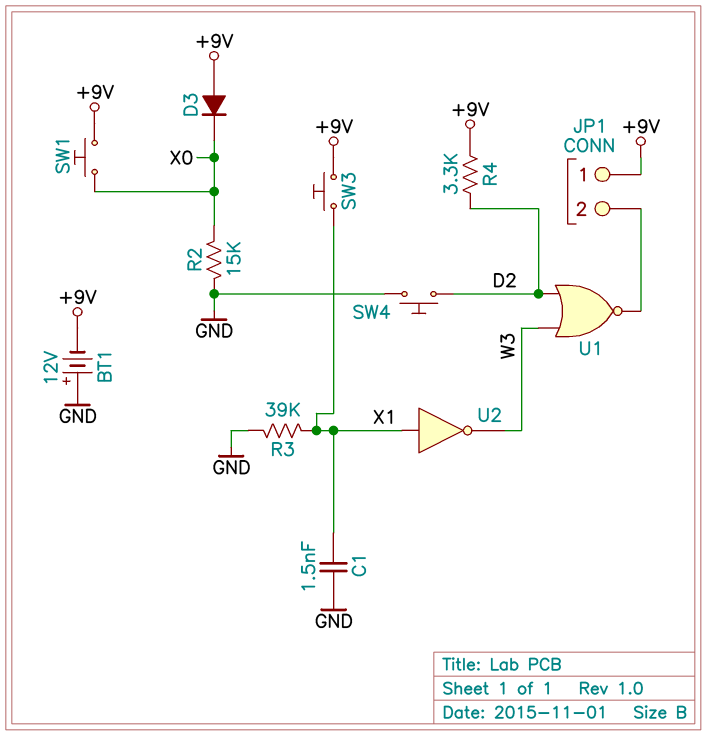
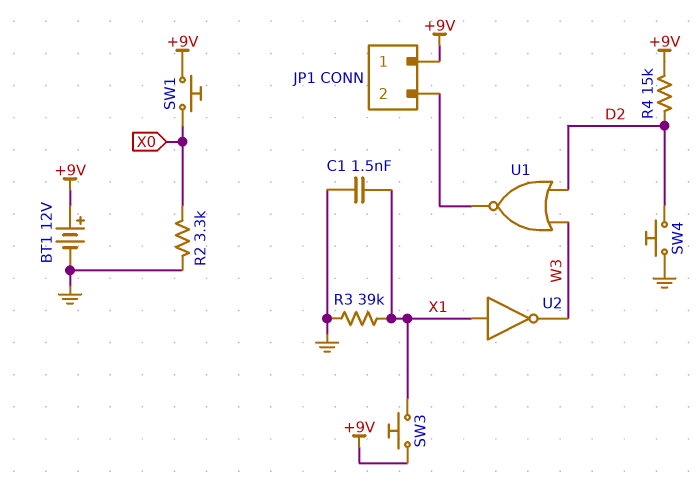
BT1: 12V (plus GND, minus +9V) -> 12V (plus +9V, minus GND)
D3: diode (A +9V, K X0) -> none
R2: 15k (GND, X0) -> 3.3k (GND, X0)
R4: 3.3k (+9V, D2) -> 15k (+9V, D2)

